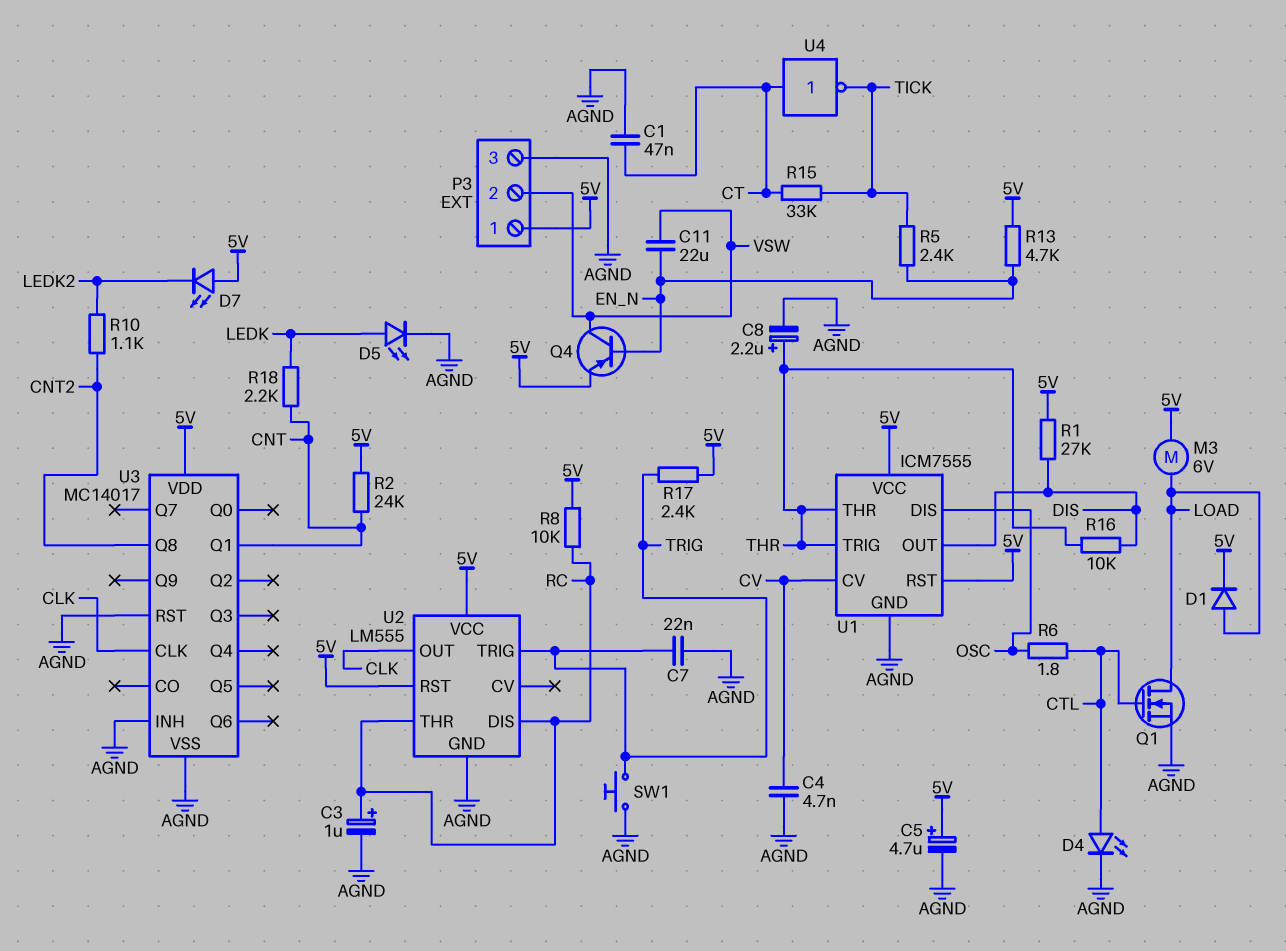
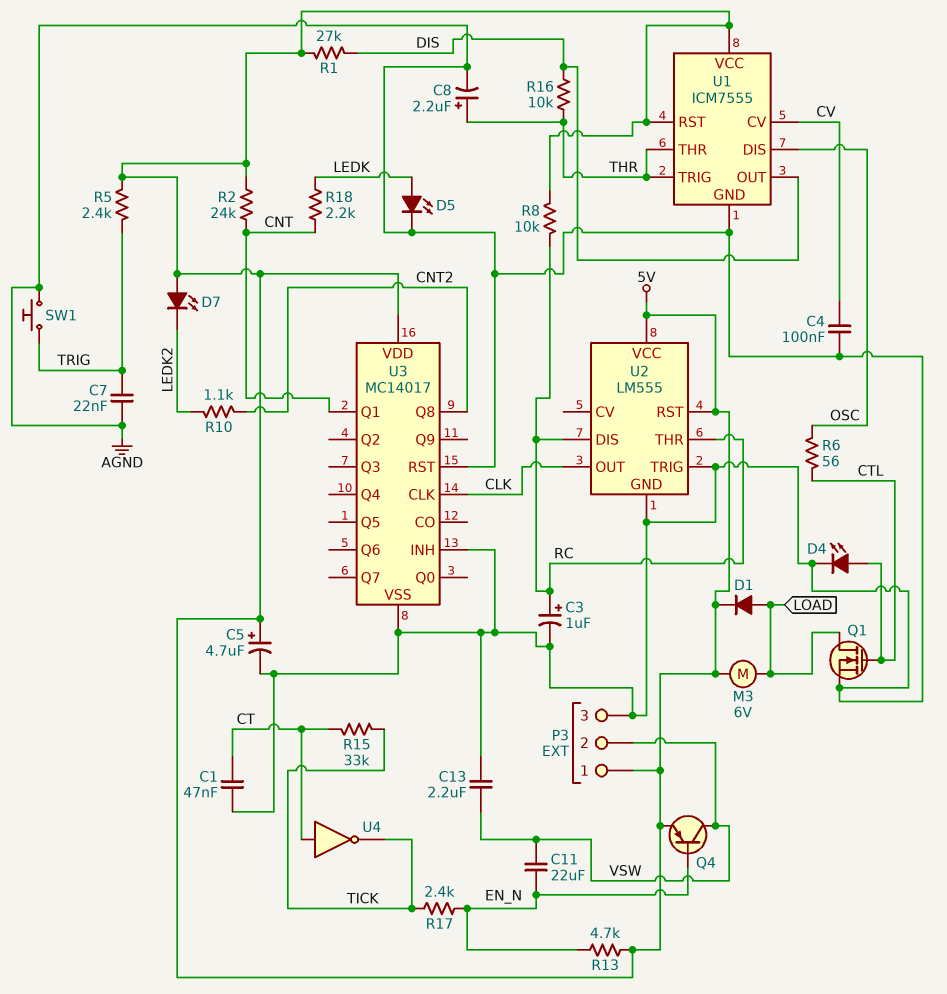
C4: 4.7nF (AGND, CV) -> 100nF (AGND, CV)
C13: none -> 2.2uF (AGND, VSW)
R5: 2.4k (EN_N, TICK) -> 2.4k (5V, TRIG)
R6: 1.8 (CTL, OSC) -> 56 (CTL, OSC)
R17: 2.4k (5V, TRIG) -> 2.4k (EN_N, TICK)
U2 pin TRIG: TRIG -> AGND

